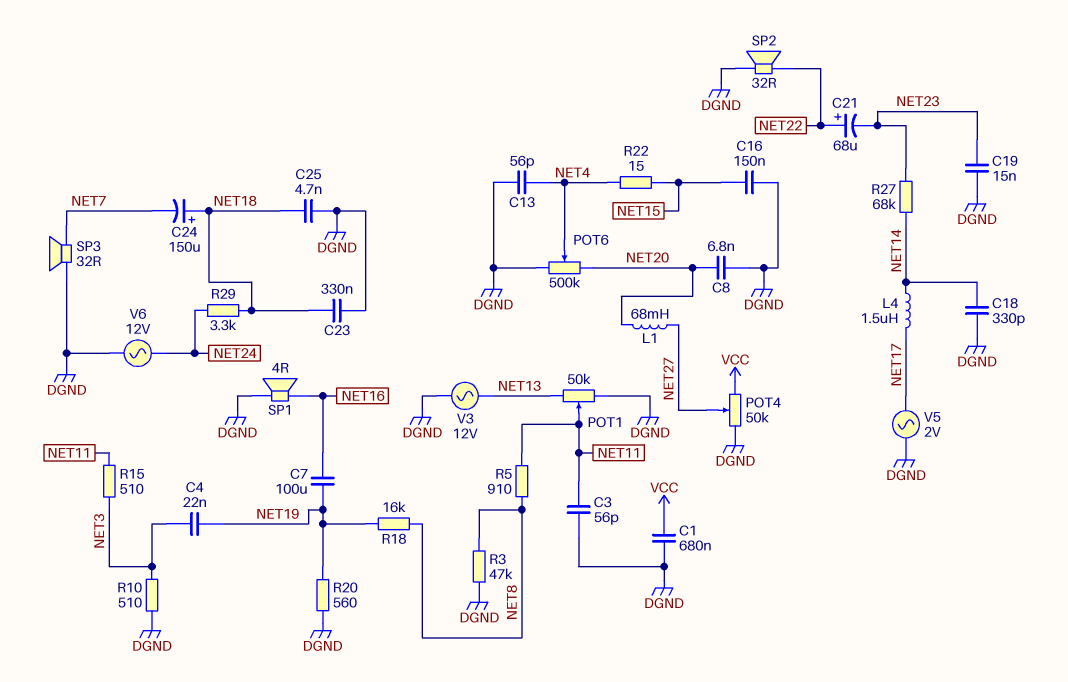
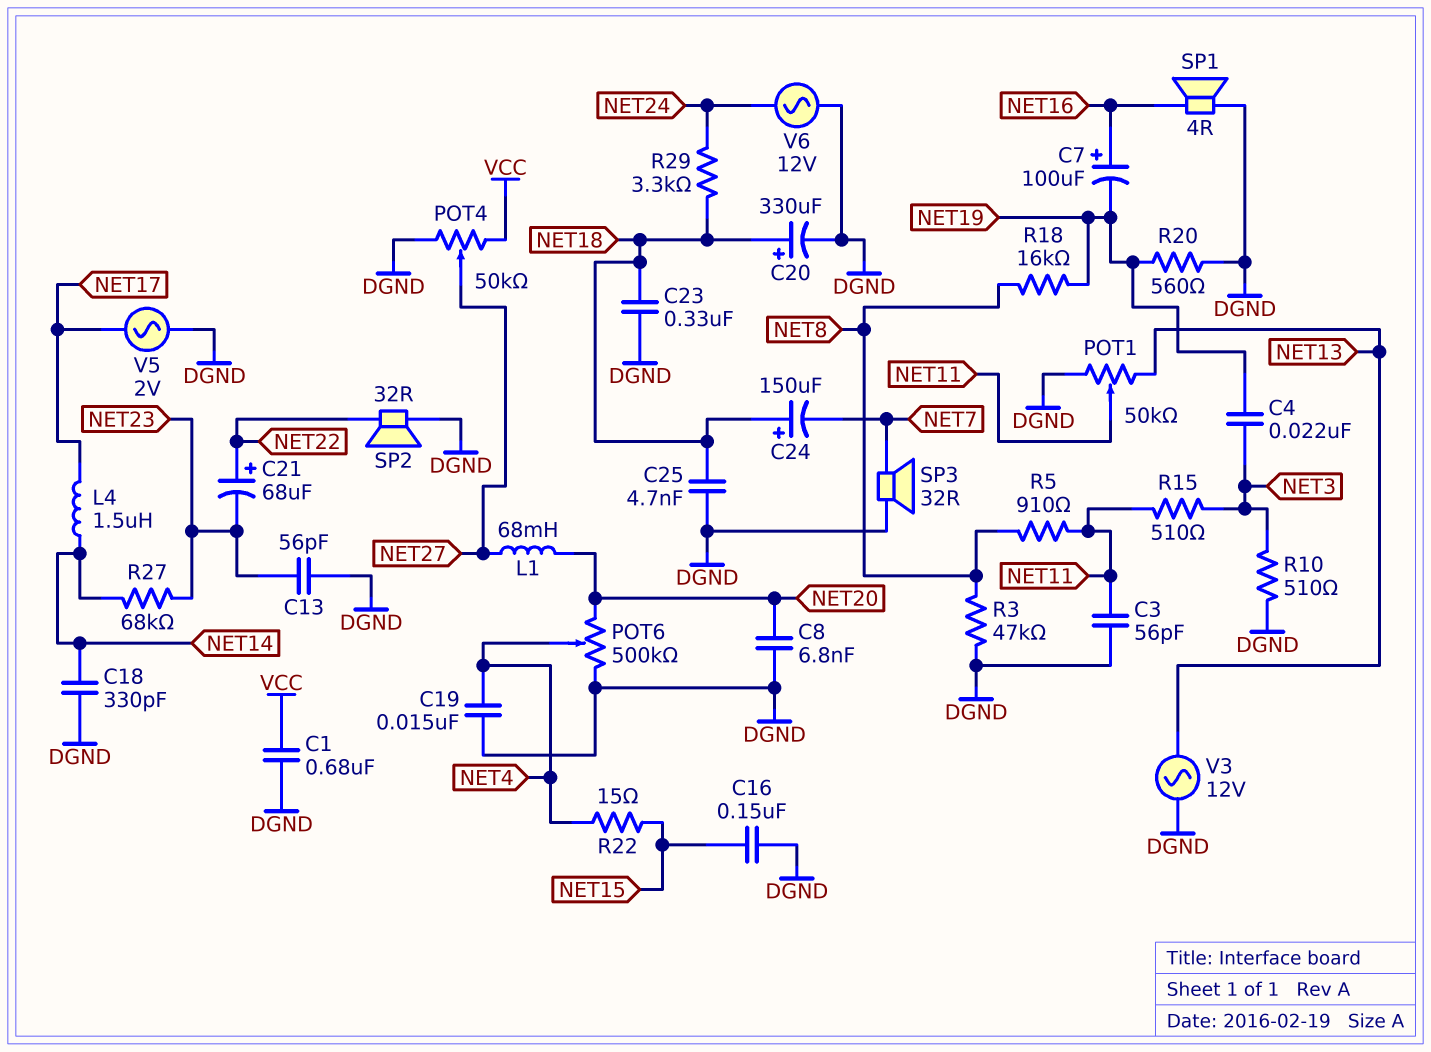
C7: 100uF (NET16, NET19) -> 100uF (plus NET16, minus NET19)
C13: 56pF (DGND, NET4) -> 56pF (DGND, NET23)
C19: 15nF (DGND, NET23) -> 15nF (DGND, NET4)
C20: none -> 330uF (plus NET18, minus DGND)

